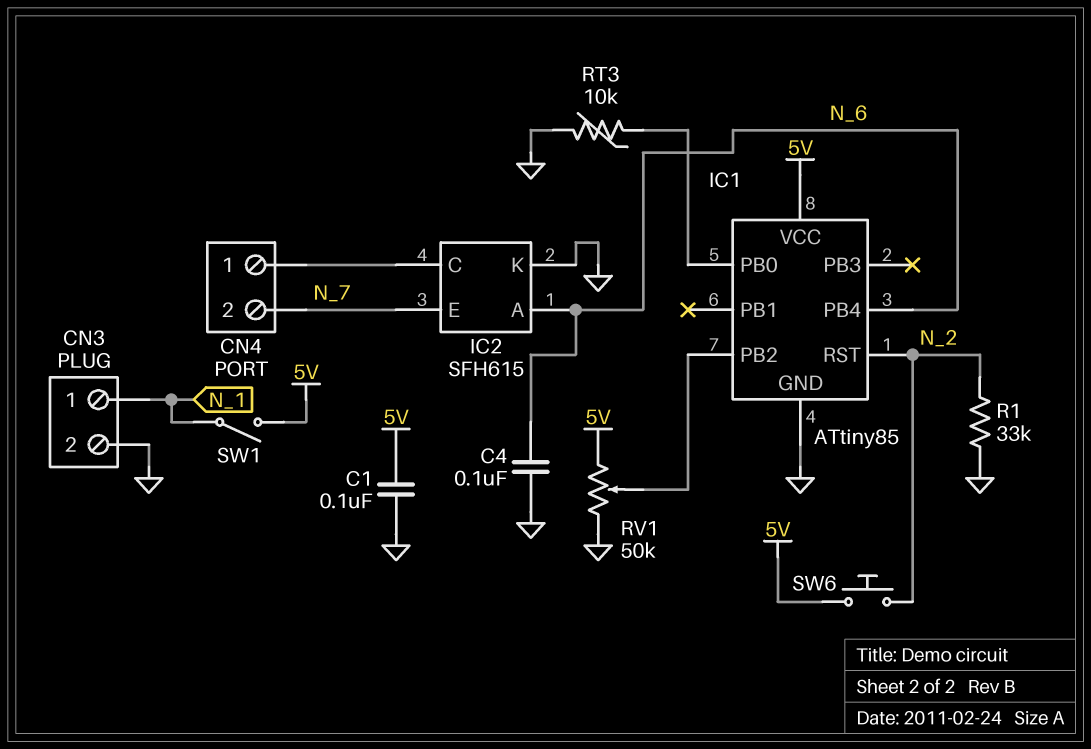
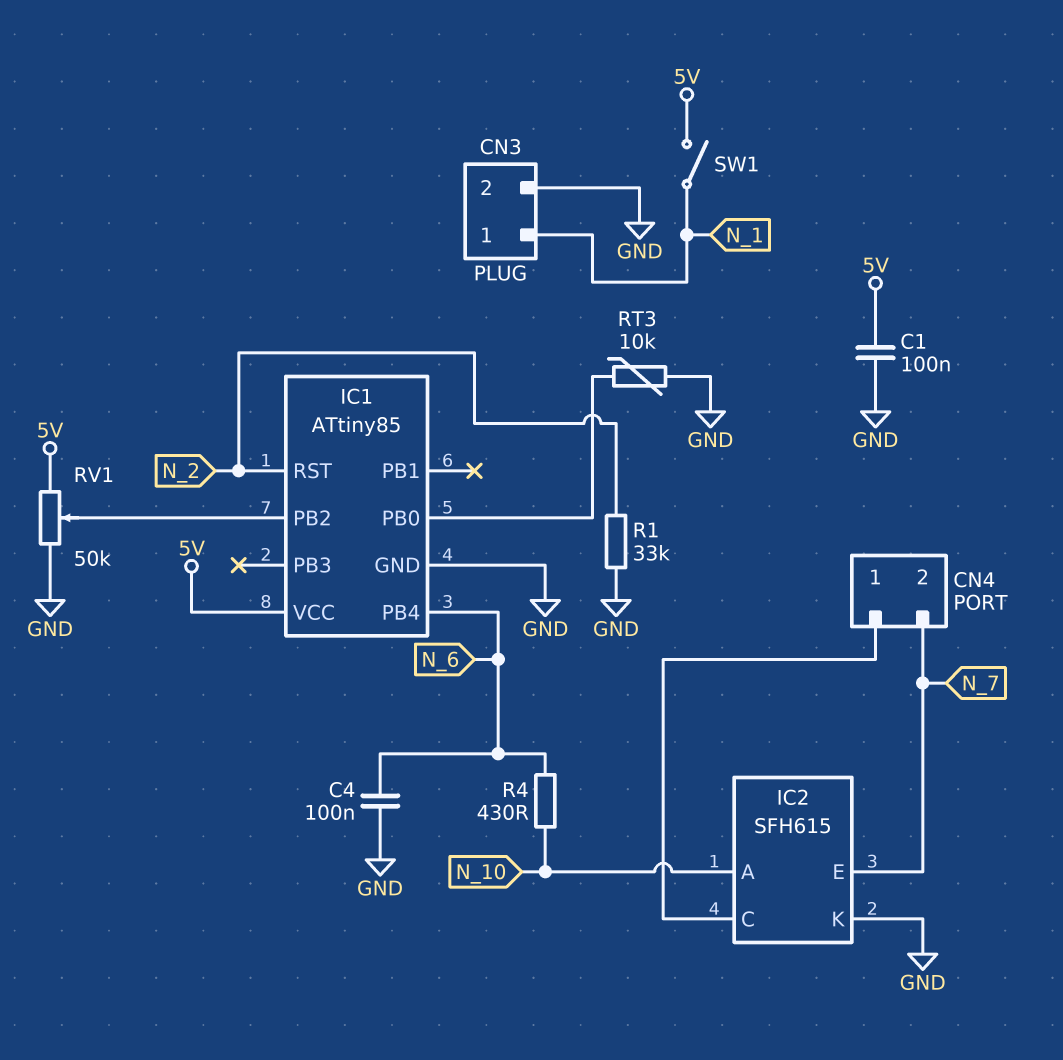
IC2 pin A: N_6 -> N_10
R4: none -> 430 (N_6, N_10)
SW6: button (5V, N_2) -> none

